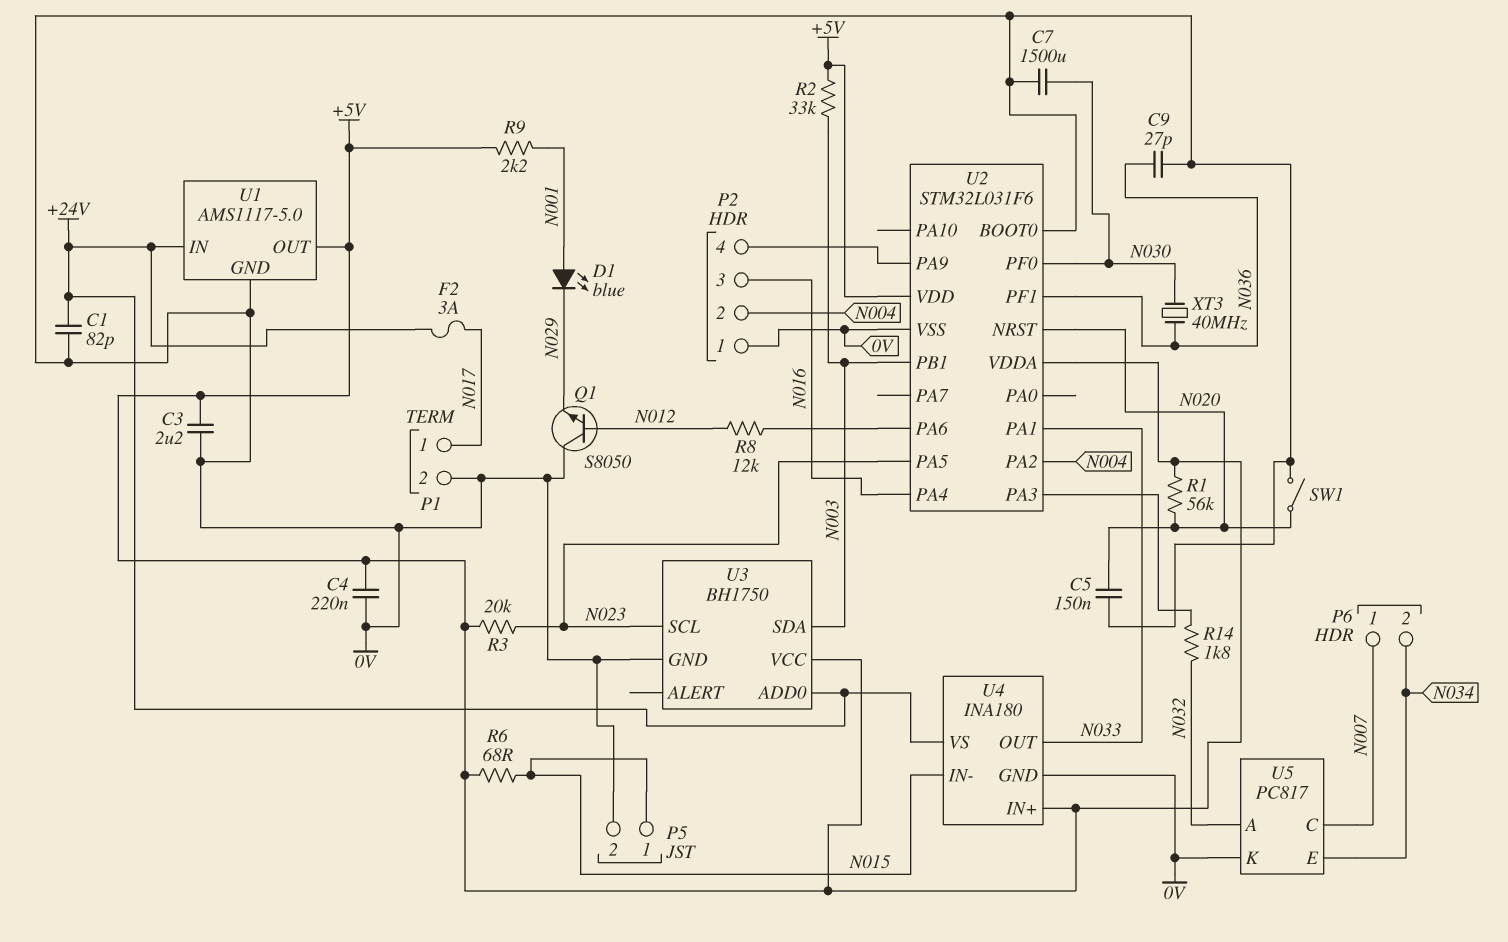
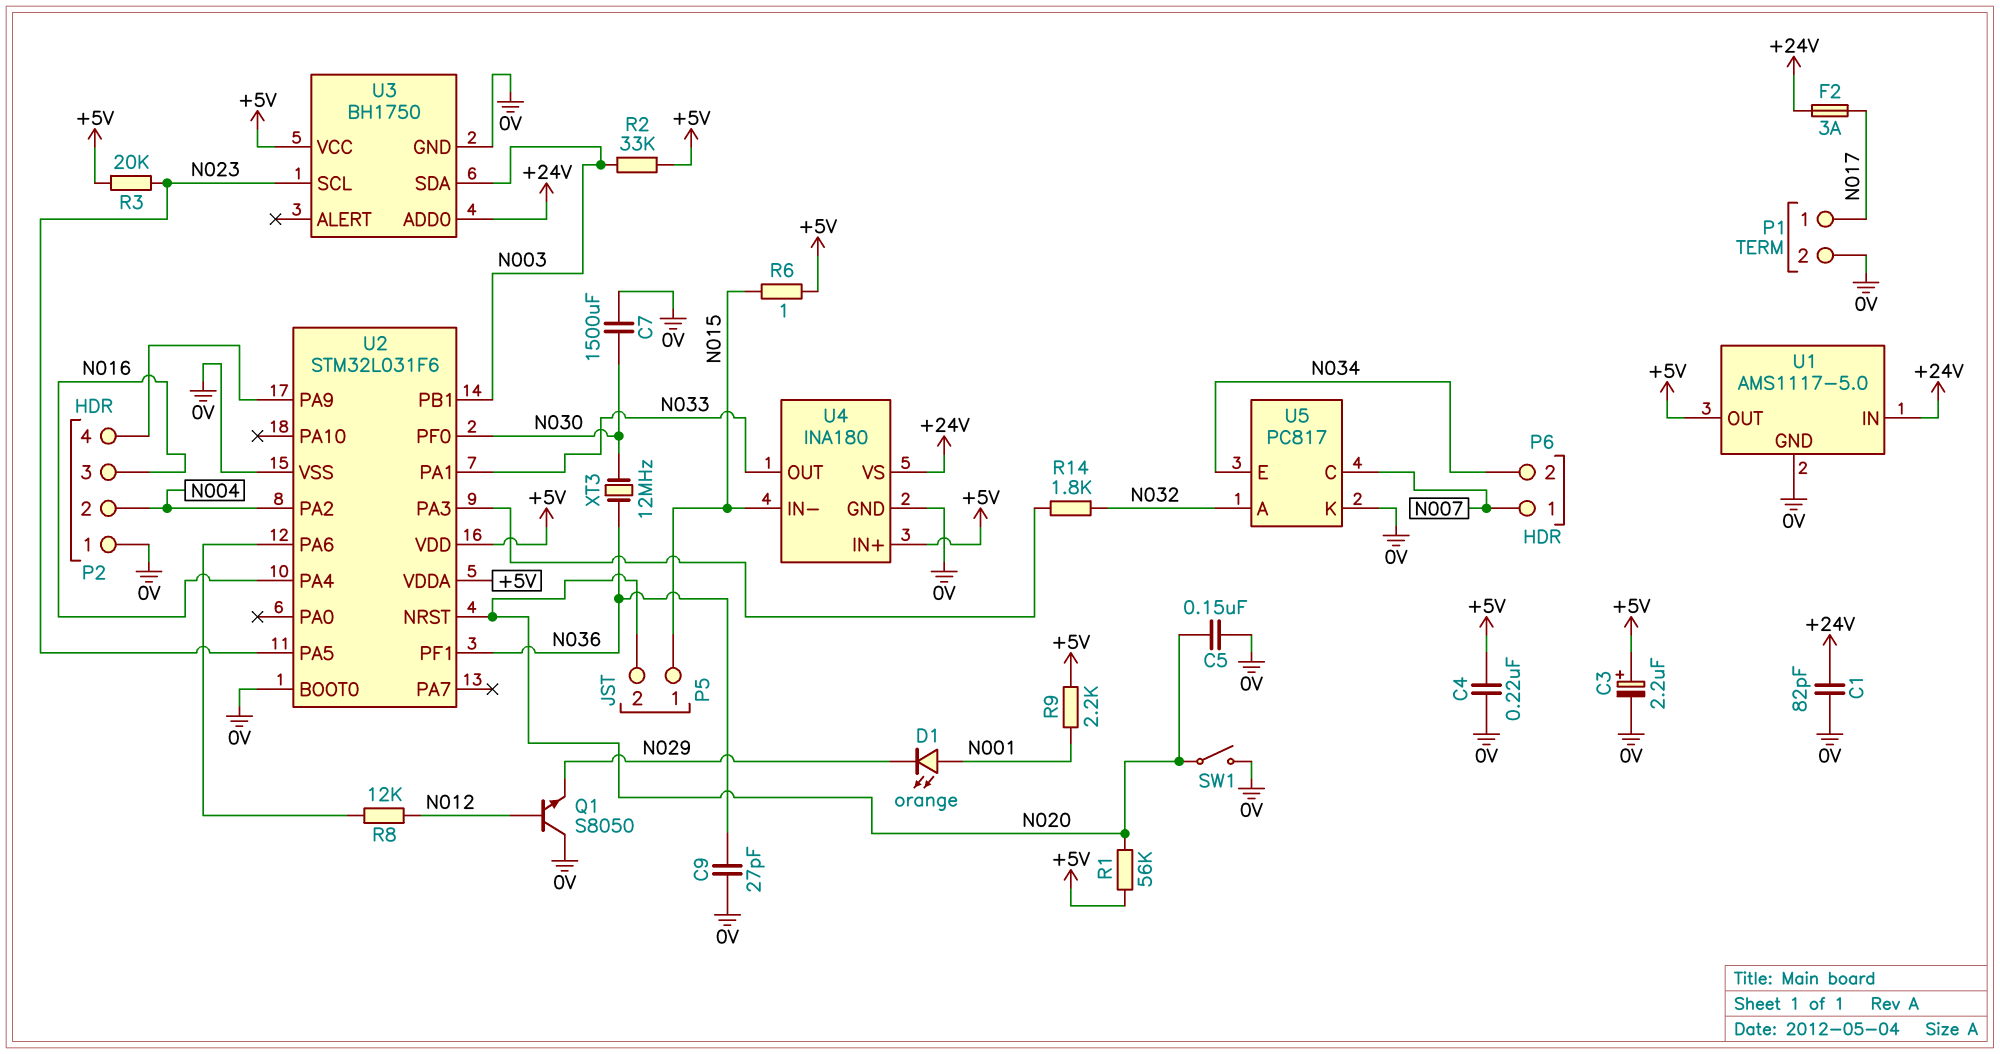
C3: 2.2uF (+5V, 0V) -> 2.2uF (plus +5V, minus 0V)
D1: LED blue (A N001, K N029) -> LED orange (A N001, K N029)
P5 pin 2: 0V -> N020
R6: 68 (+5V, N015) -> 1 (+5V, N015)
XT3: 40MHz (N030, N036) -> 12MHz (N030, N036)

